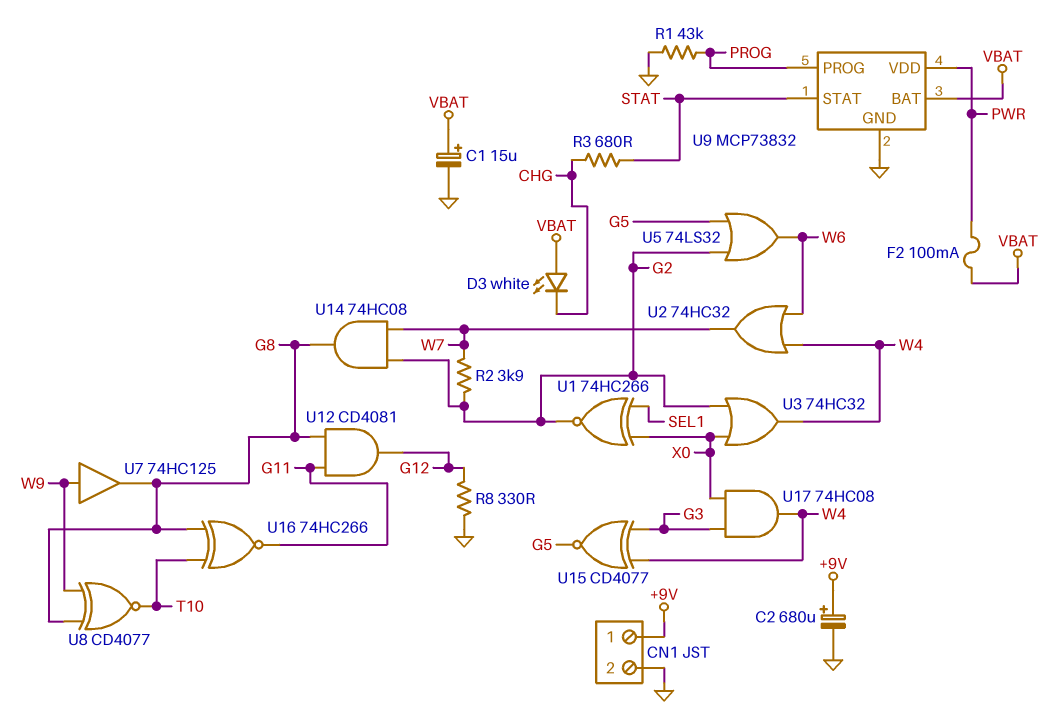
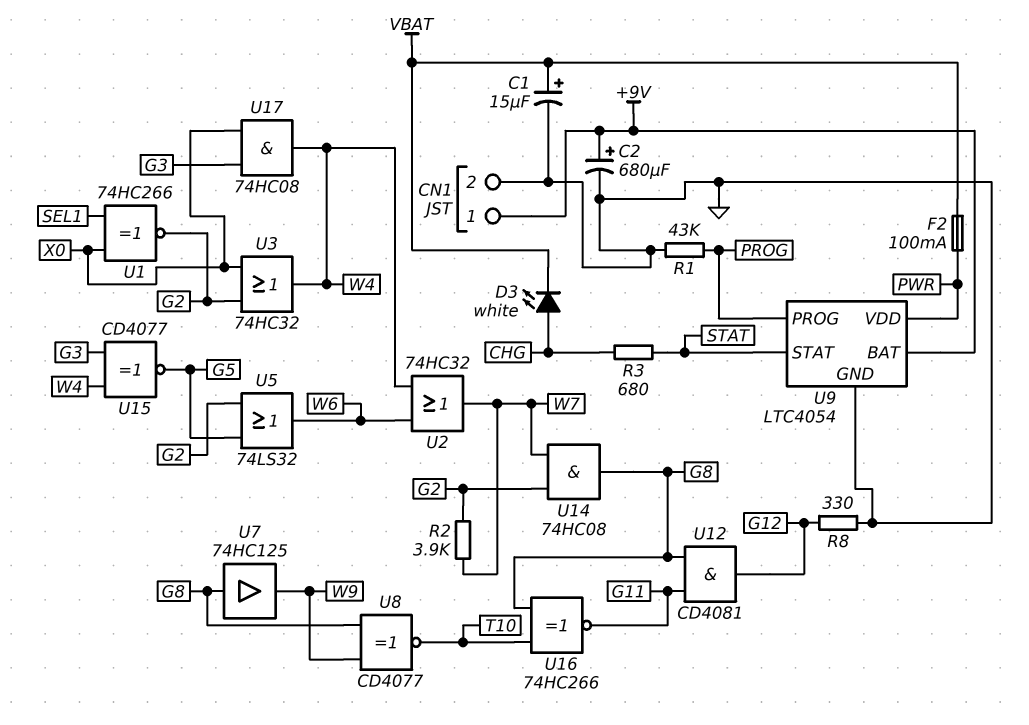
D3: LED white (A VBAT, K CHG) -> LED white (A CHG, K VBAT)
U7: buffer 74HC125 (in W9, out G8) -> buffer 74HC125 (in G8, out W9)
U9: MCP73832 -> LTC4054
U9 pin BAT: VBAT -> +9V

